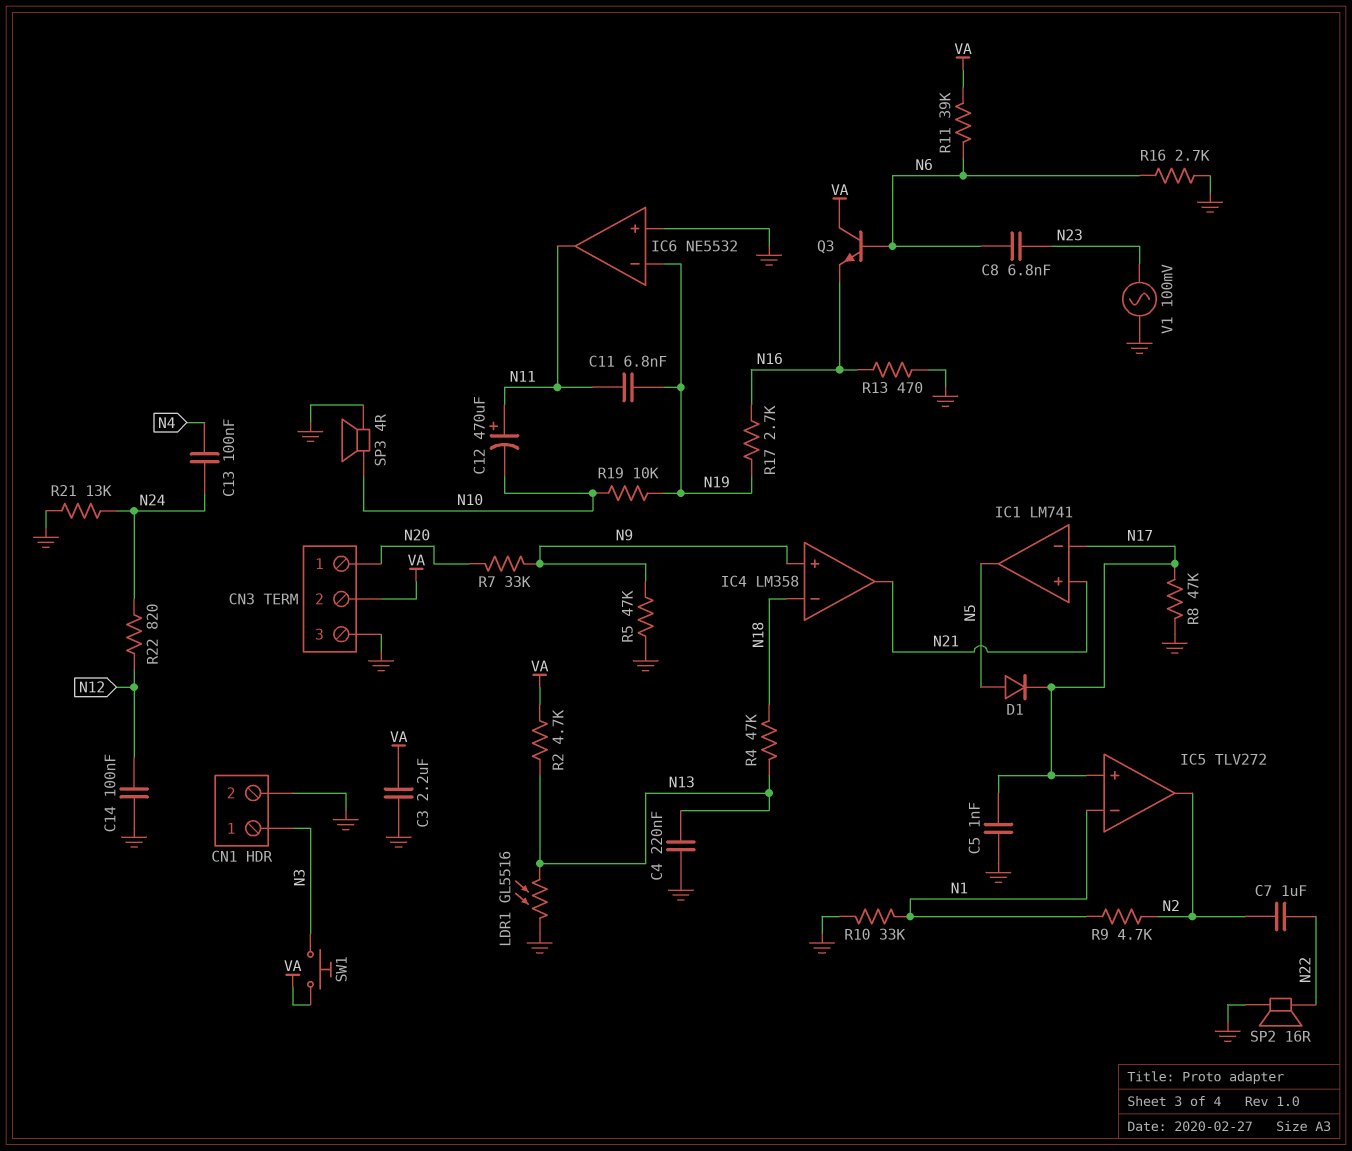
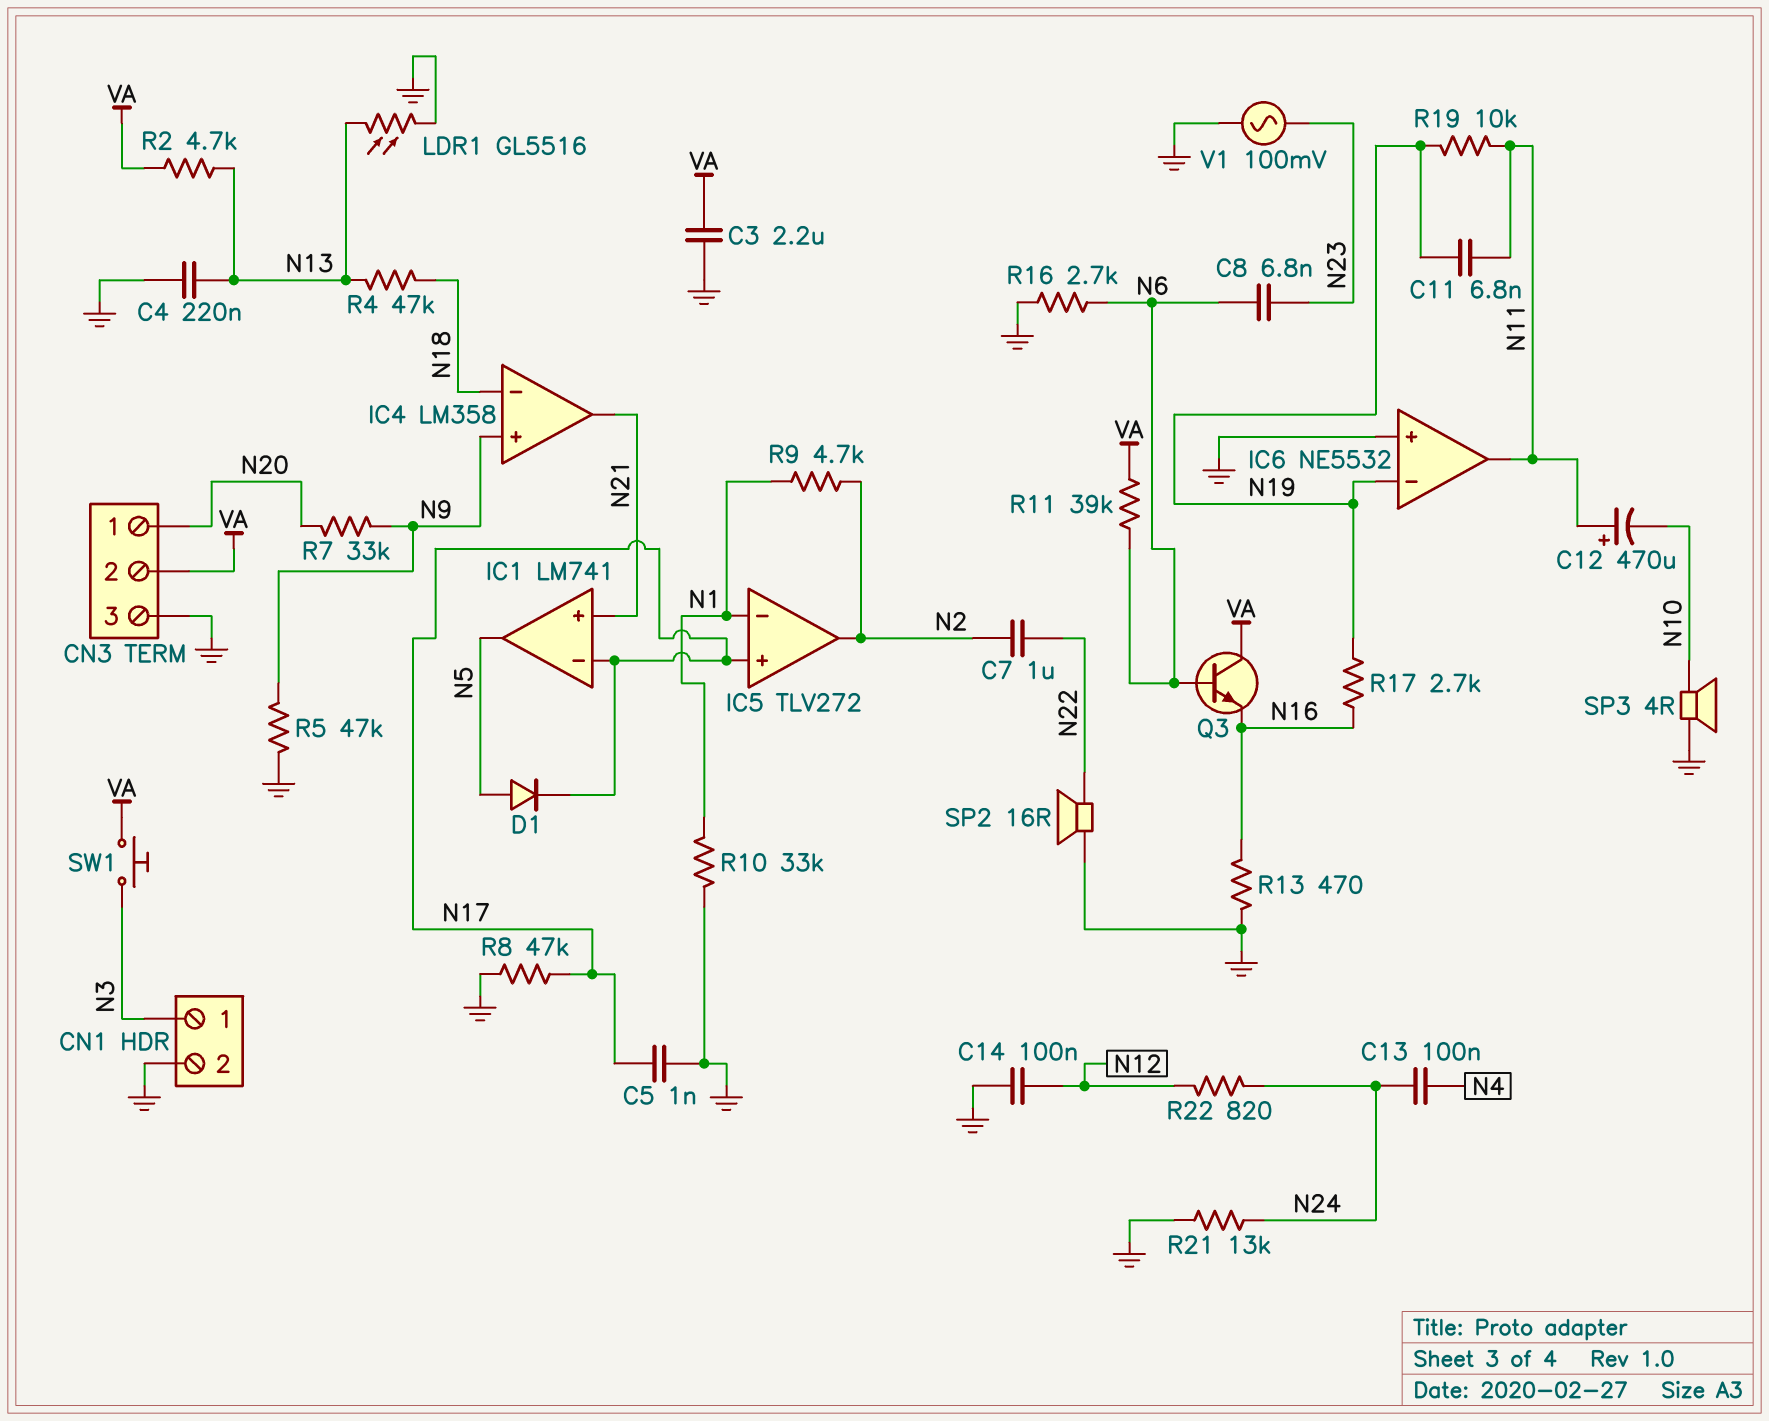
R19: 10k (N10, N19) -> 10k (N11, N19)

